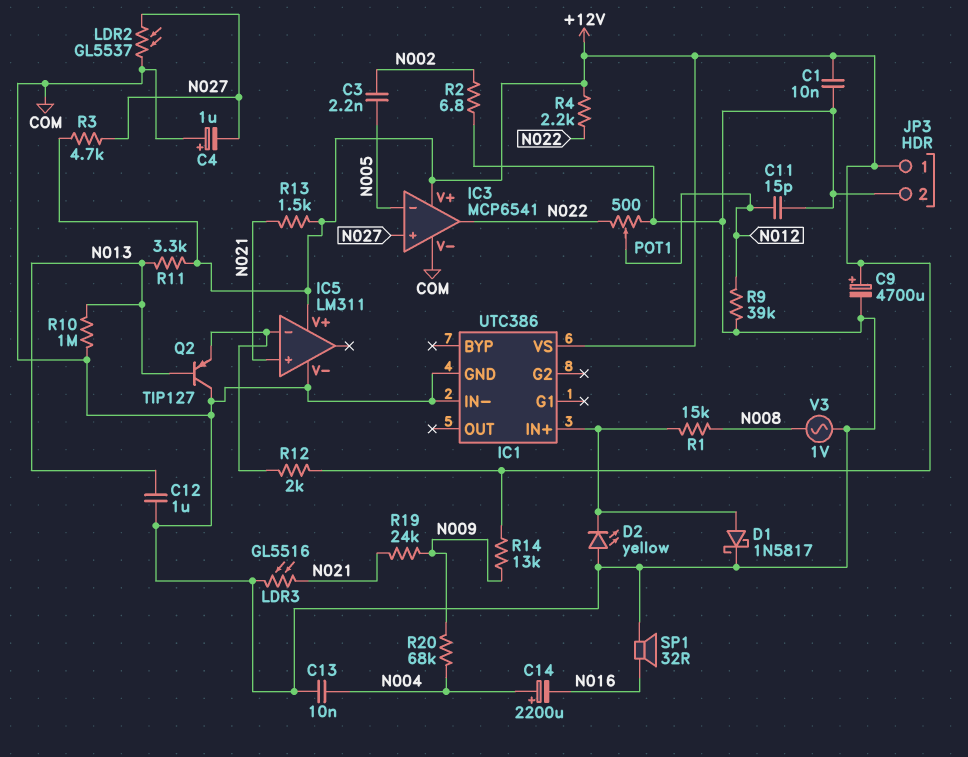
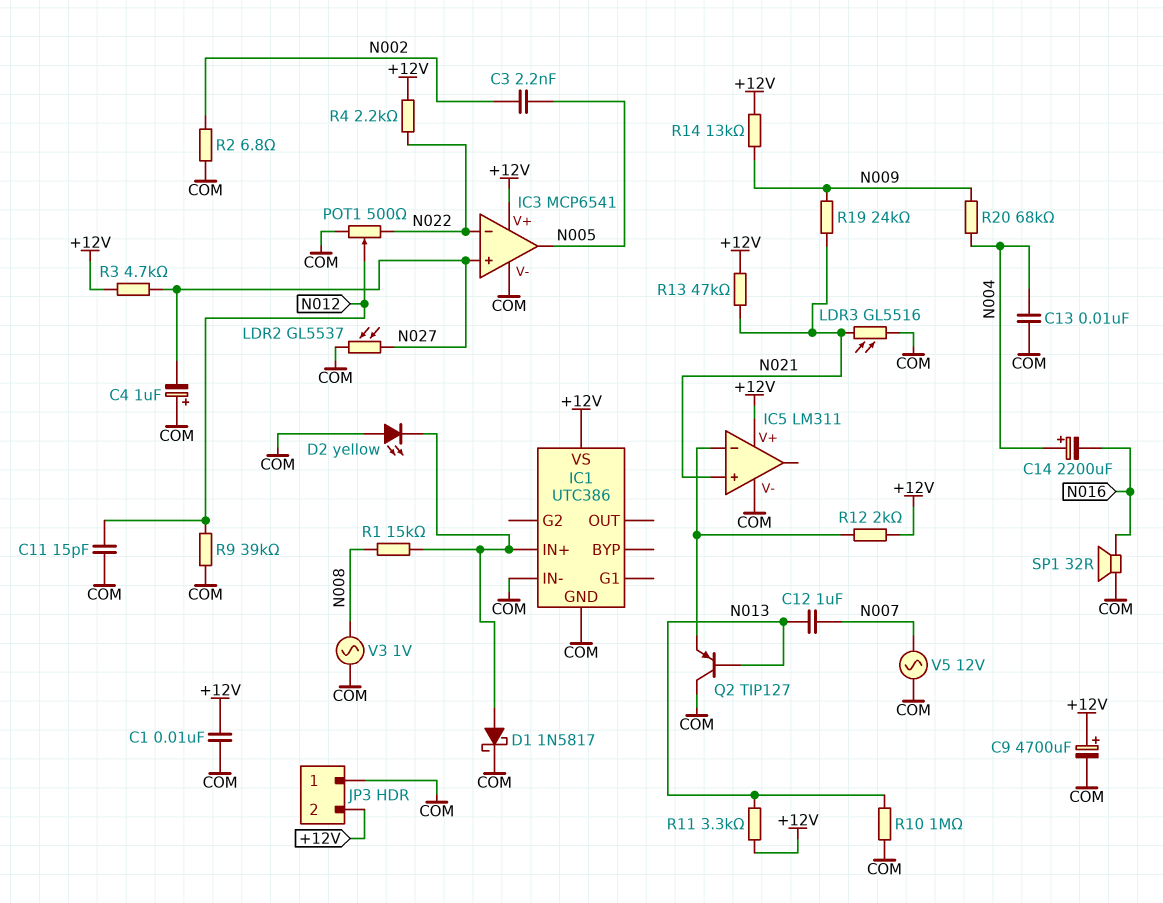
C12: 1uF (COM, N013) -> 1uF (N007, N013)
IC3 pin in-: N005 -> N022
IC3 pin out: N022 -> N005
JP3 pin 1: +12V -> COM
JP3 pin 2: COM -> +12V
R13: 1.5k (+12V, N021) -> 47k (+12V, N021)
V5: none -> AC 12V (COM, N007)

